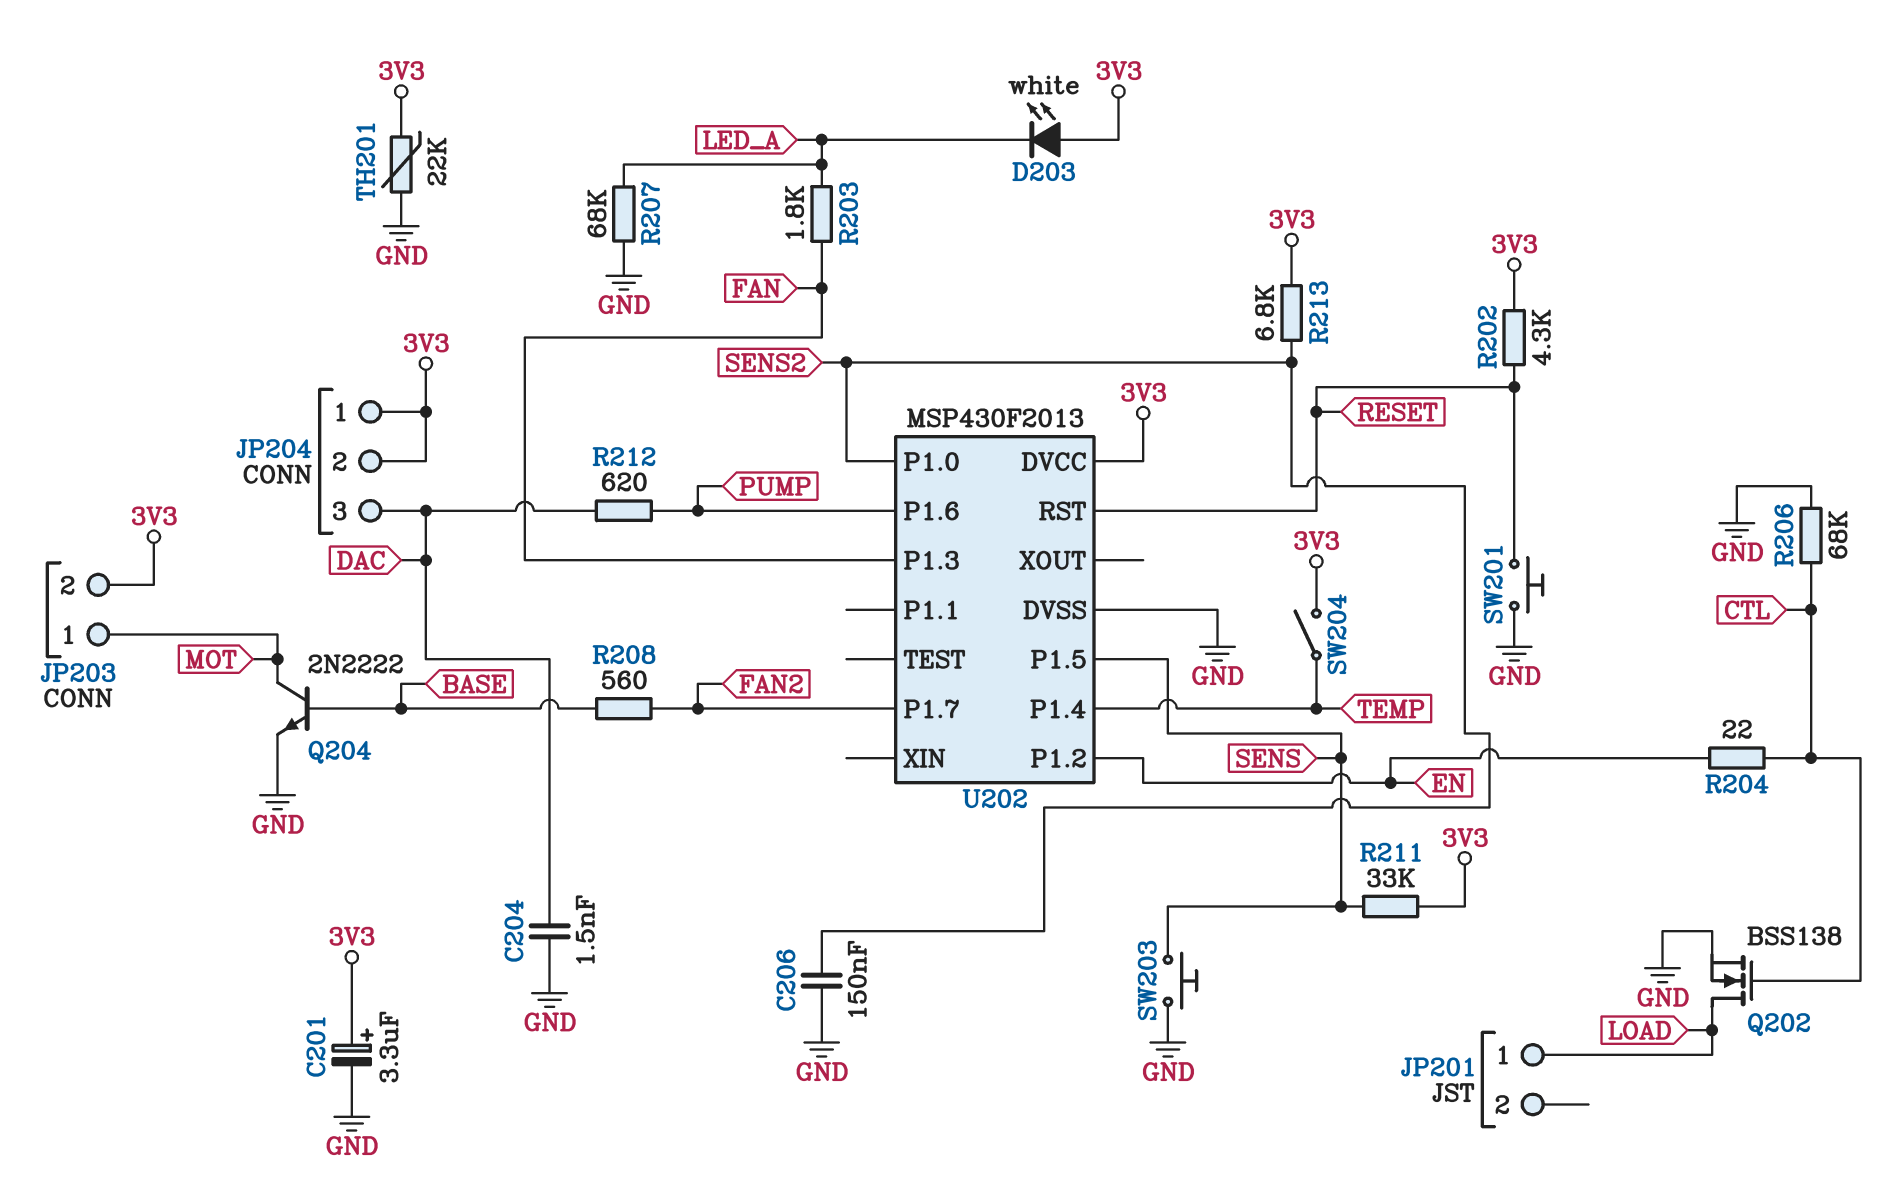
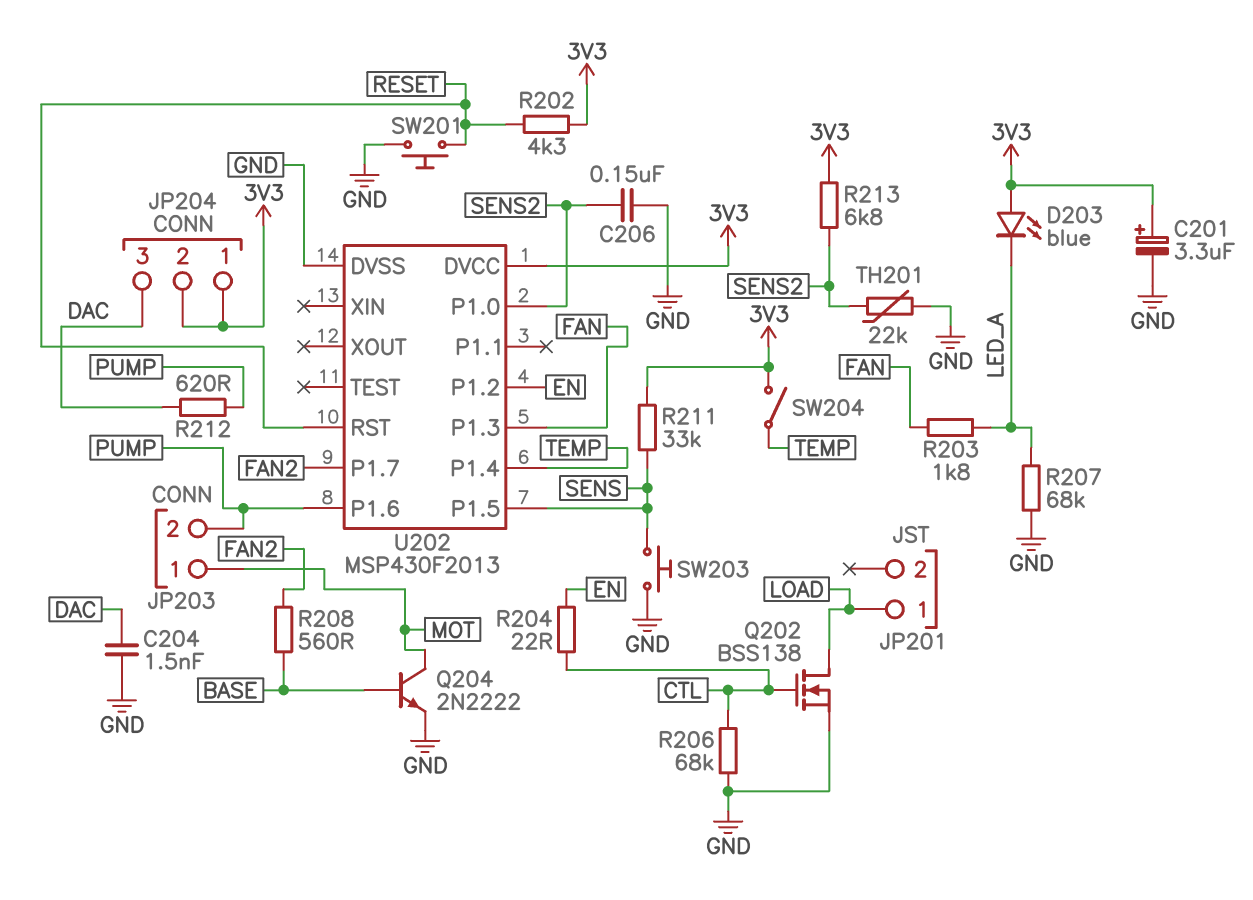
D203: LED white (A 3V3, K LED_A) -> LED blue (A 3V3, K LED_A)
JP203 pin 2: 3V3 -> PUMP
TH201: 22k (3V3, GND) -> 22k (GND, SENS2)

